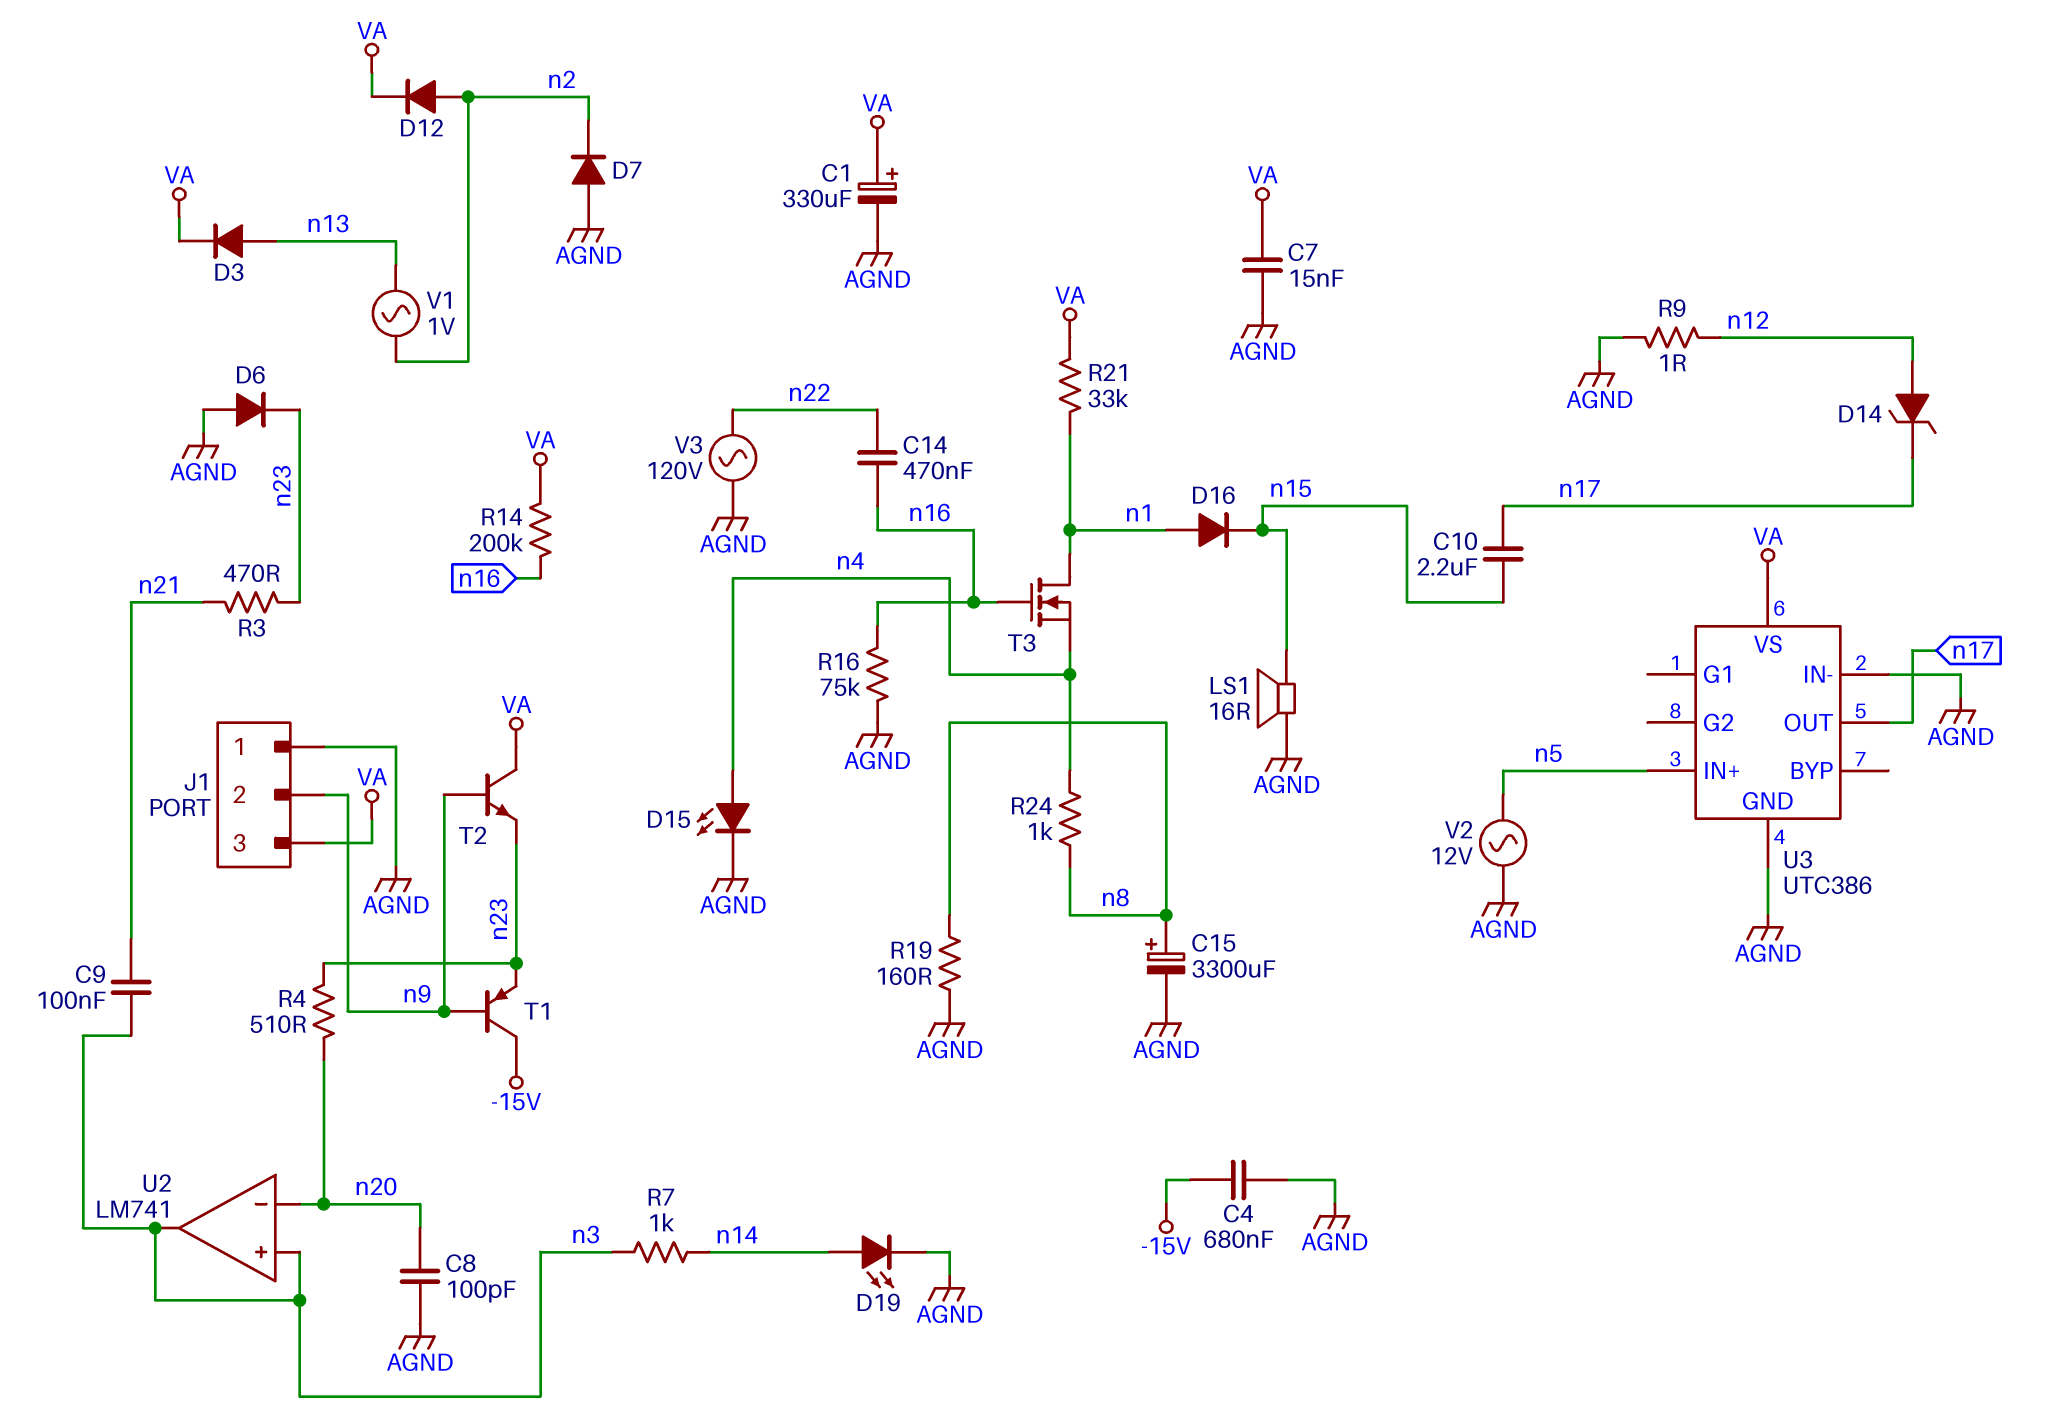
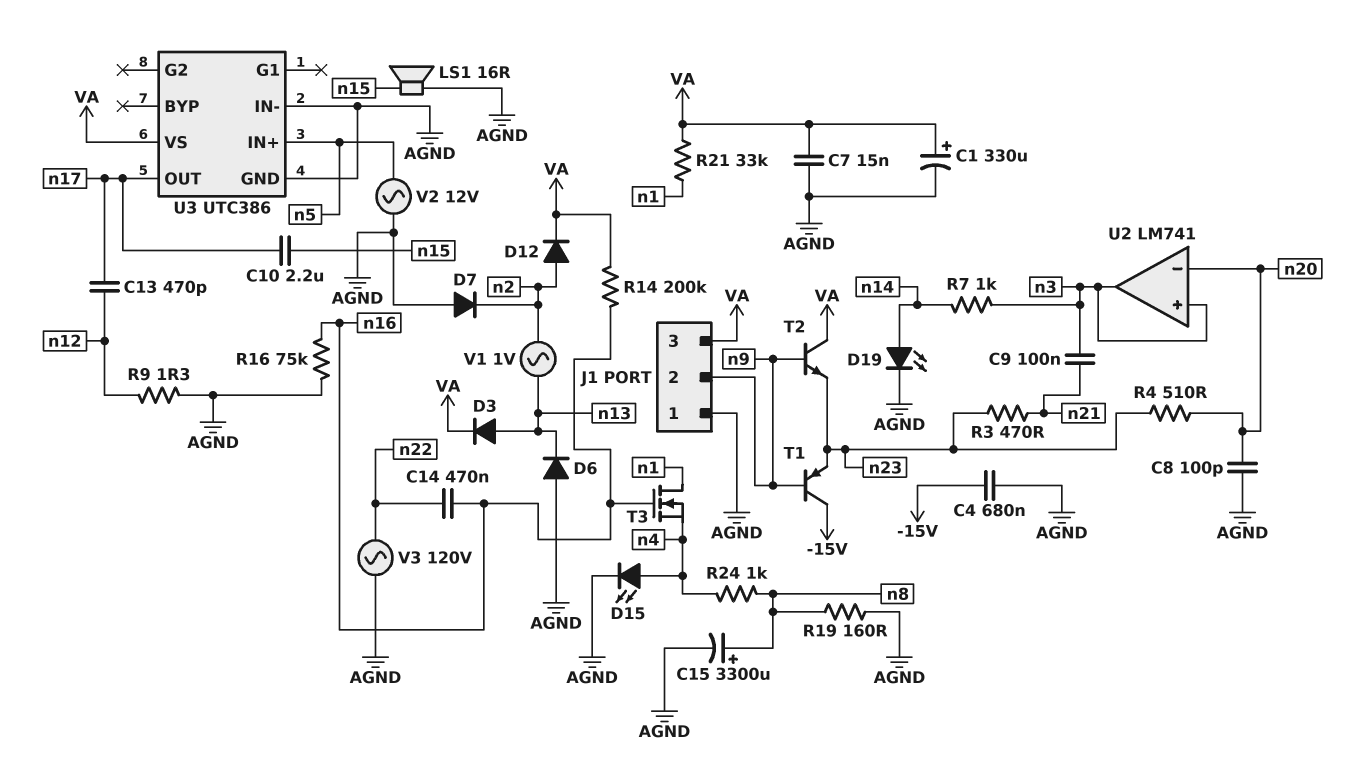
C13: none -> 470pF (n12, n17)
D6: diode (A AGND, K n23) -> diode (A AGND, K n13)
D14: zener (A n12, K n17) -> none
D16: diode (A n1, K n15) -> none
R9: 1 (AGND, n12) -> 1.3 (AGND, n12)

